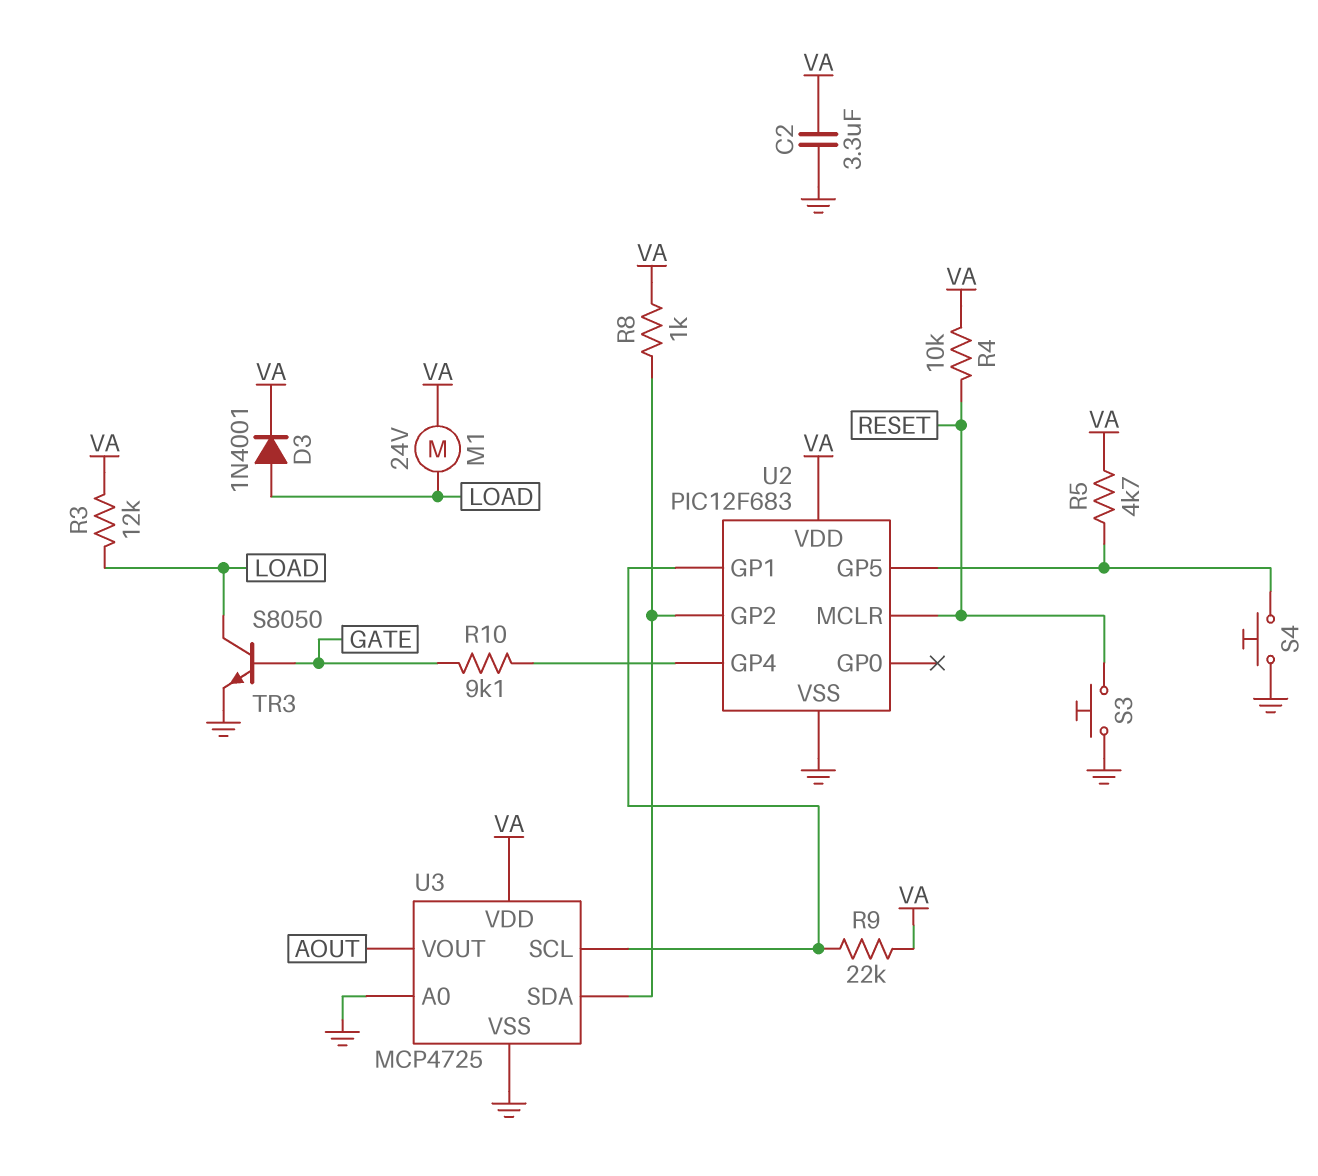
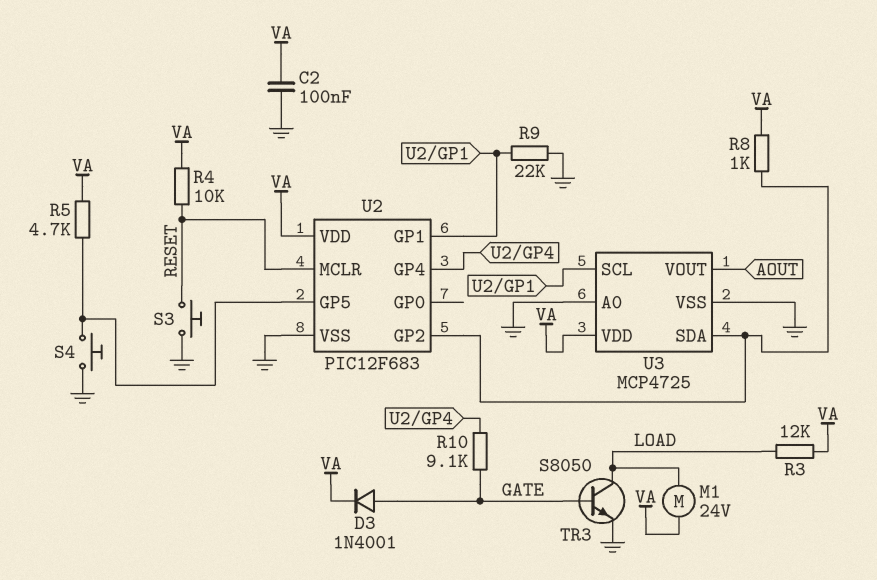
C2: 3.3uF (GND, VA) -> 100nF (GND, VA)
D3: diode 1N4001 (A LOAD, K VA) -> diode 1N4001 (A GATE, K VA)
R9: 22k (U2/GP1, VA) -> 22k (GND, U2/GP1)

